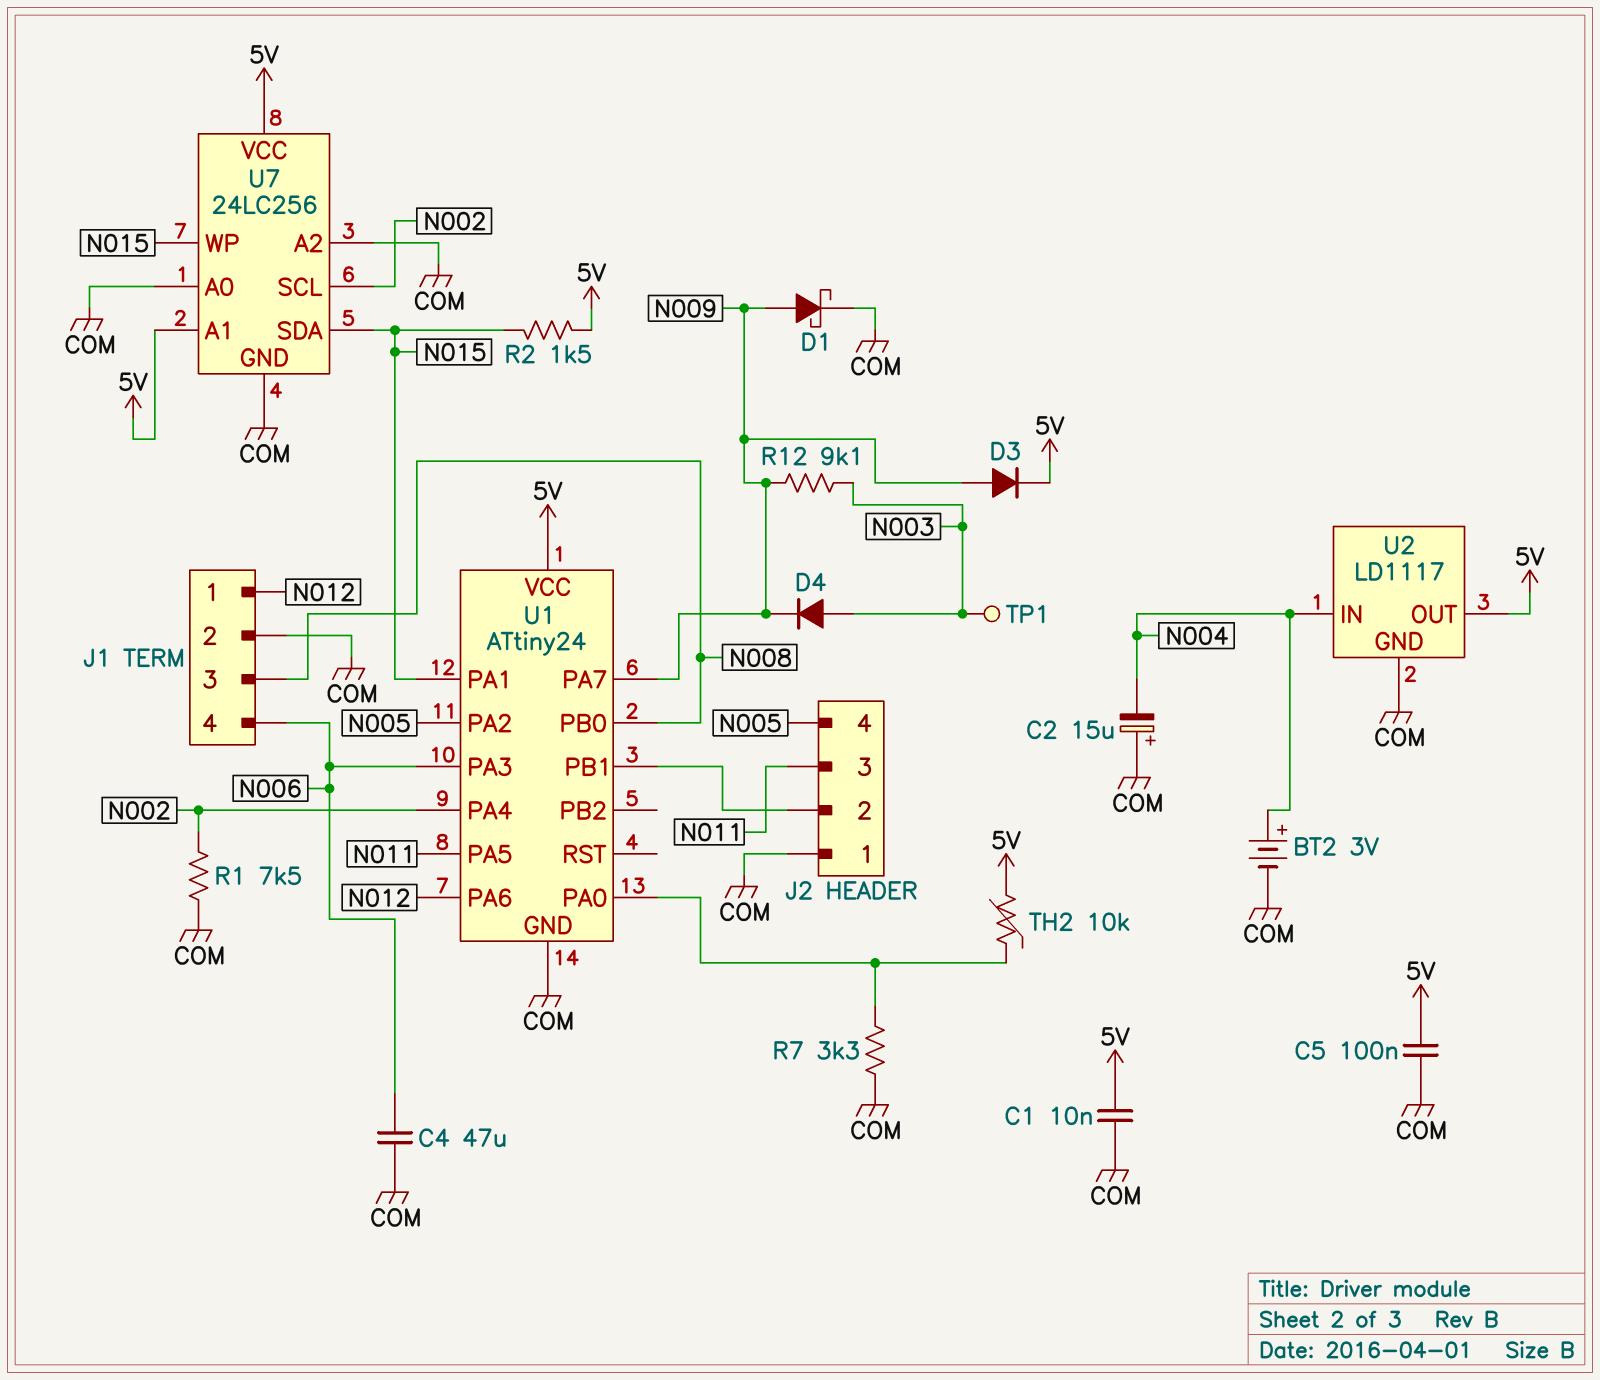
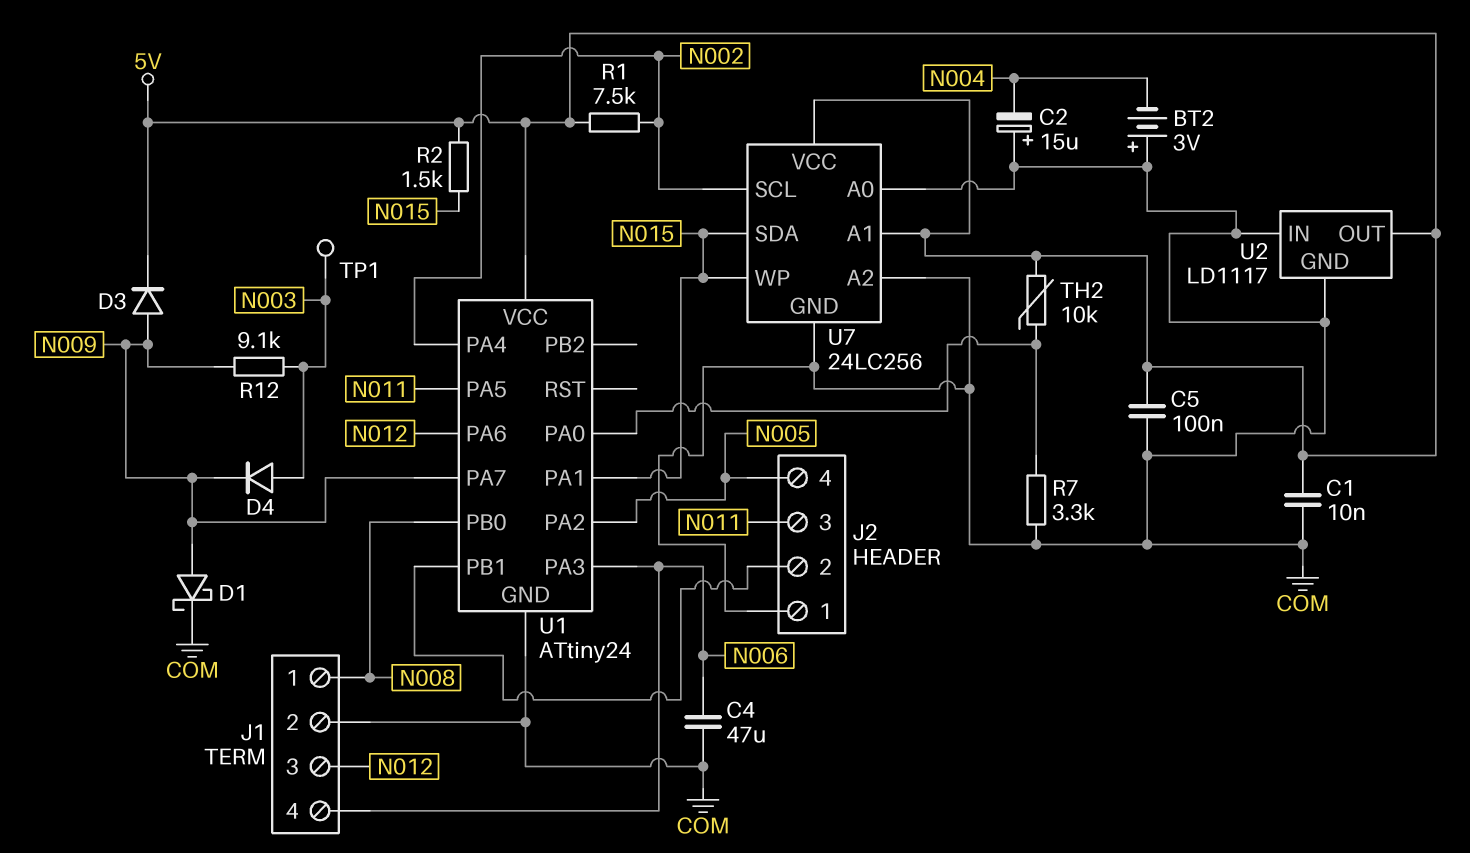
BT2: 3V (plus N004, minus COM) -> 3V (plus COM, minus N004)
J1 pin 1: N012 -> N008
J1 pin 3: N008 -> N012
R1: 7.5k (COM, N002) -> 7.5k (5V, N002)
U2 pin IN: N004 -> COM

